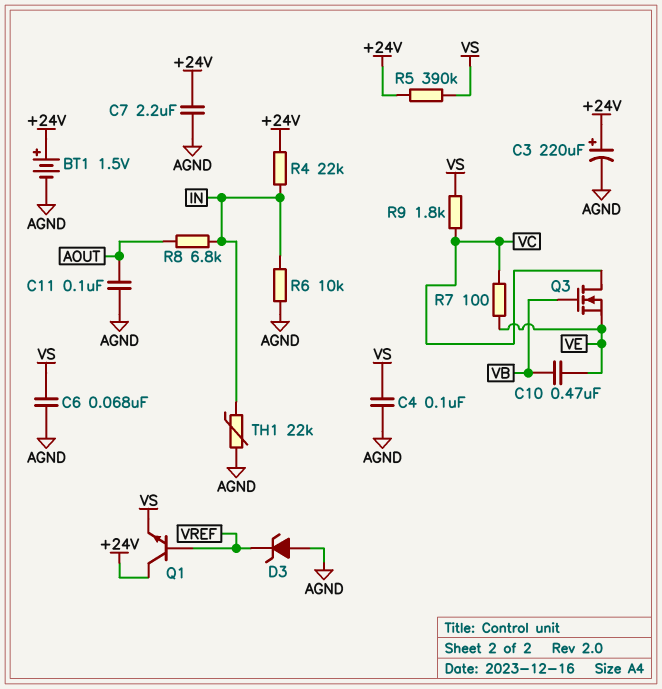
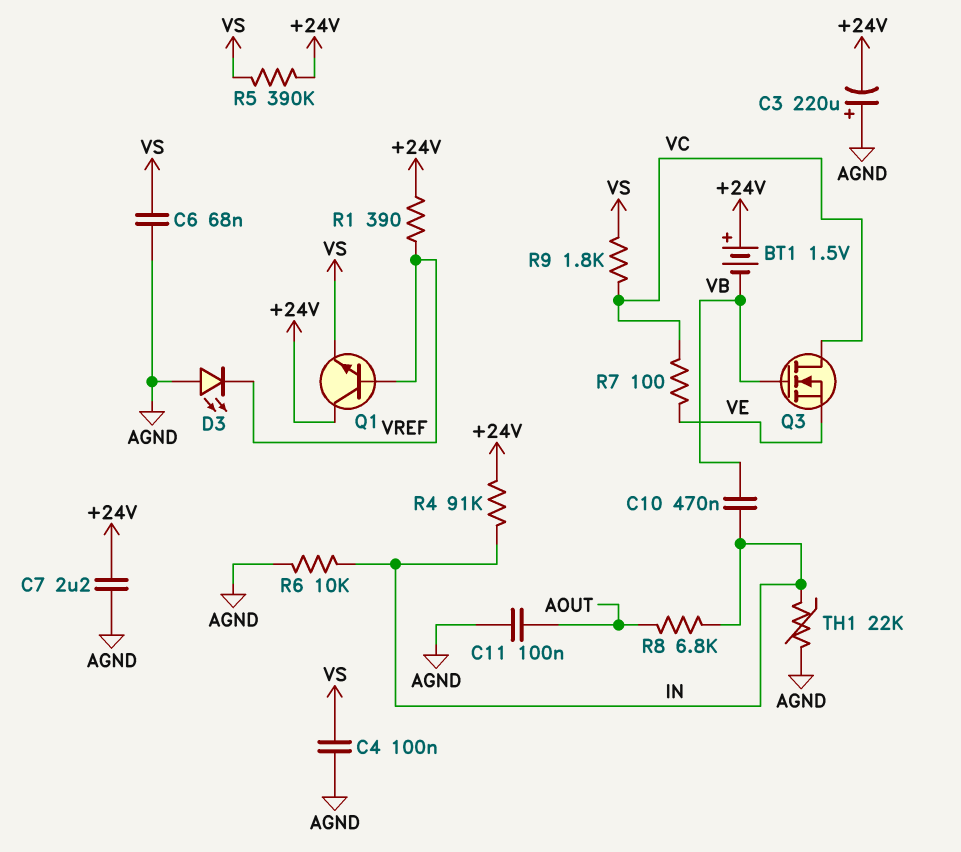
BT1: 1.5V (plus +24V, minus AGND) -> 1.5V (plus +24V, minus VB)
C3: 220uF (plus +24V, minus AGND) -> 220uF (plus AGND, minus +24V)
C10: 470nF (VB, VE) -> 470nF (IN, VB)
D3: zener (A AGND, K VREF) -> LED (A AGND, K VREF)
R1: none -> 390 (+24V, VREF)
R4: 22k (+24V, IN) -> 91k (+24V, IN)

